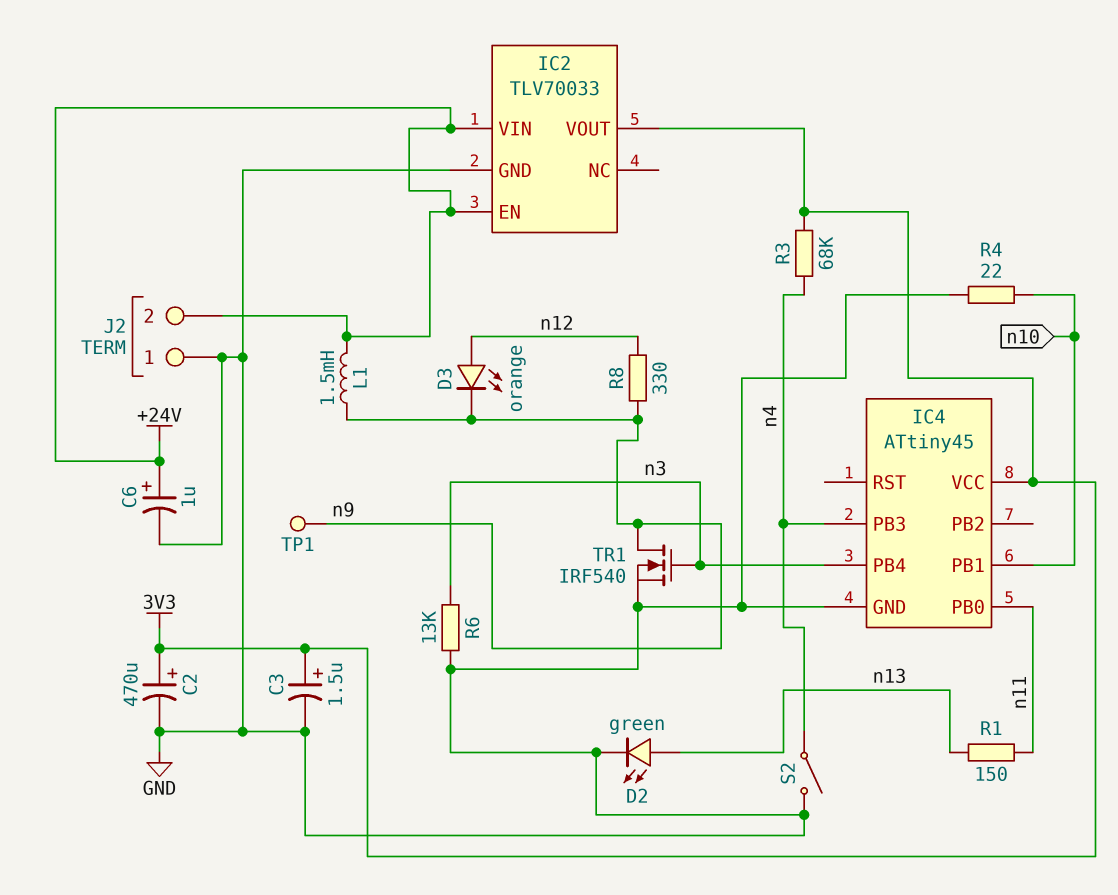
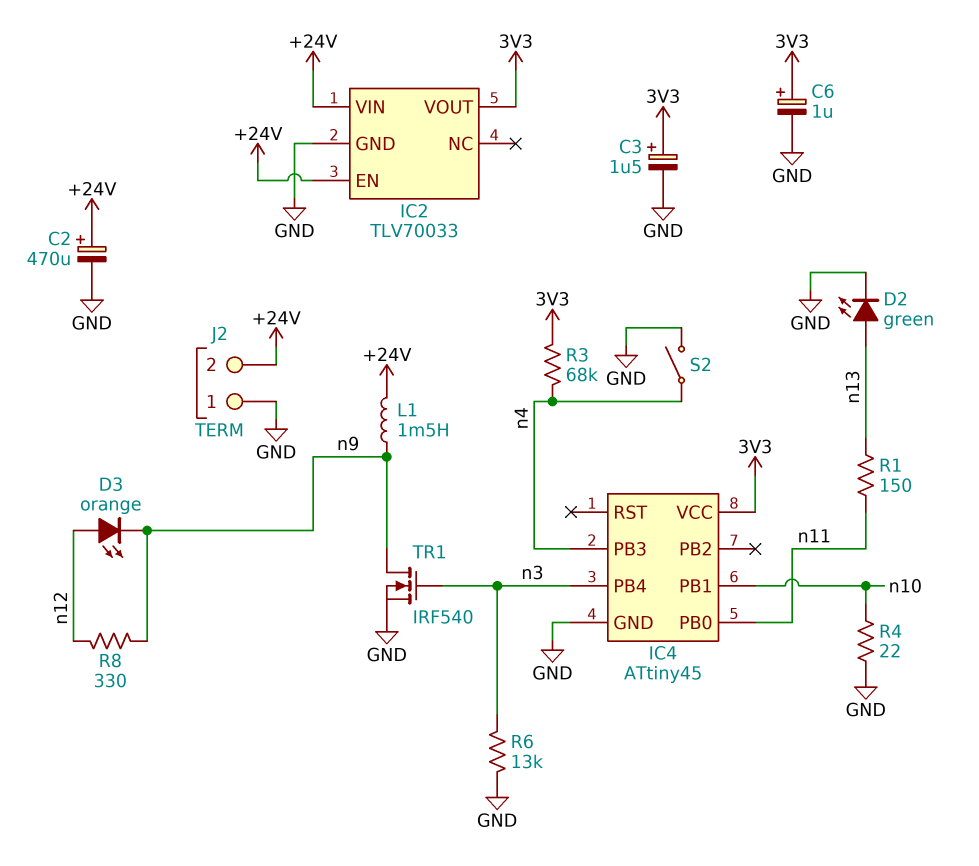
C2: 470uF (plus 3V3, minus GND) -> 470uF (plus +24V, minus GND)
C6: 1uF (plus +24V, minus GND) -> 1uF (plus 3V3, minus GND)
TP1: test point (n9) -> none

